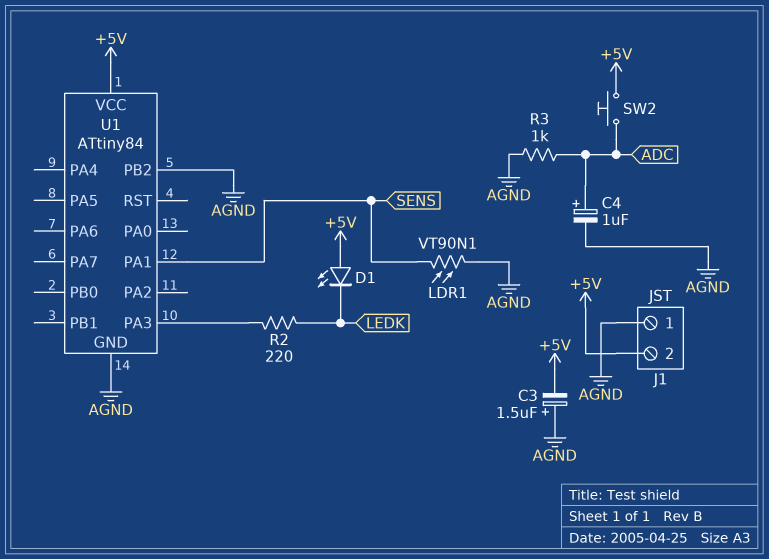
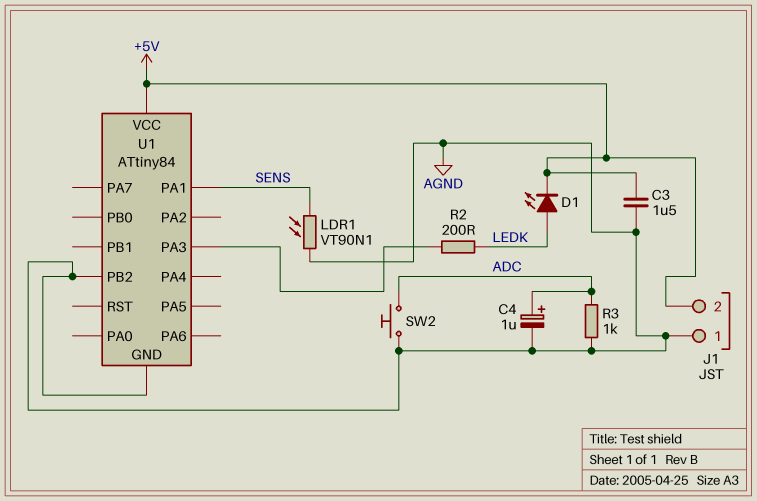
C3: 1.5uF (plus AGND, minus +5V) -> 1.5uF (+5V, AGND)
D1: LED (A +5V, K LEDK) -> LED (A LEDK, K +5V)
R2: 220 (LEDK, U1/PA3) -> 200 (LEDK, U1/PA3)
SW2: button (+5V, ADC) -> button (ADC, AGND)

